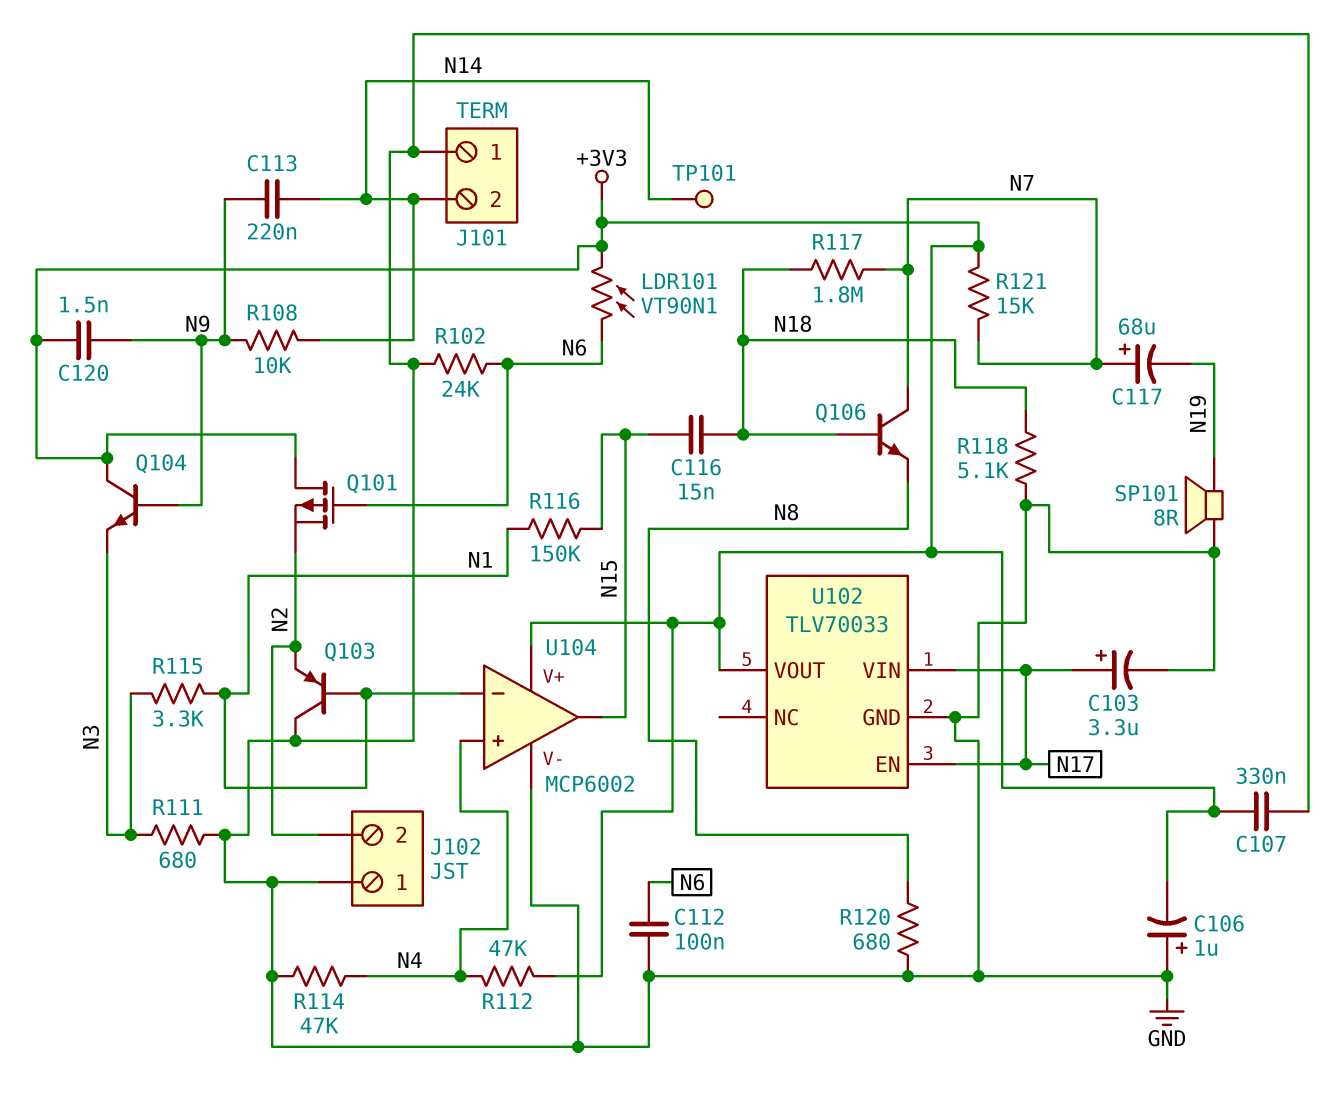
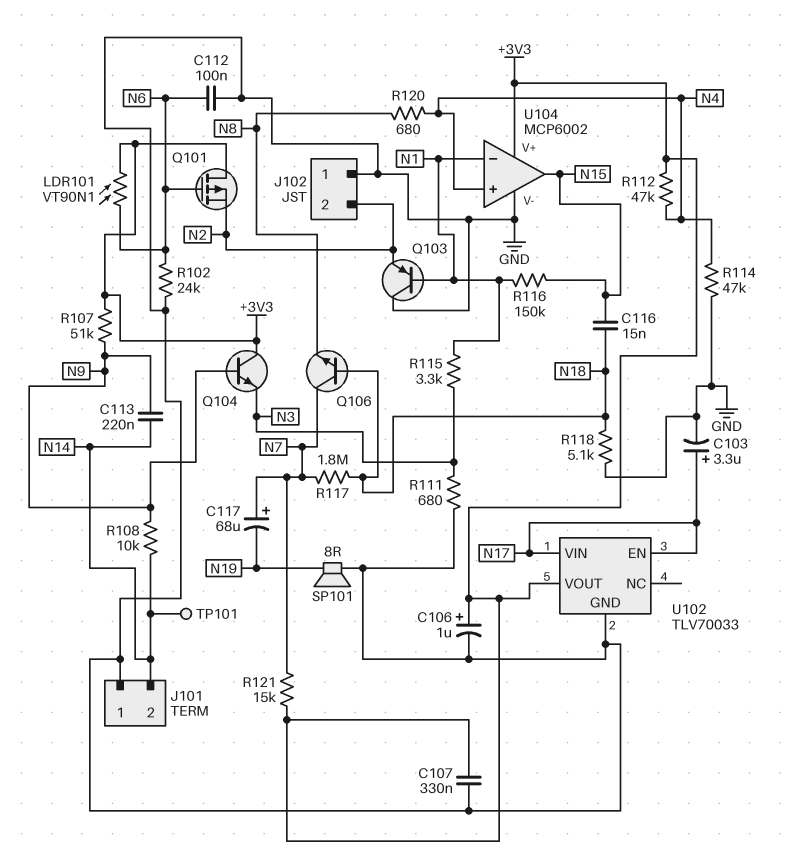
C106: 1uF (plus GND, minus +3V3) -> 1uF (plus +3V3, minus GND)
C120: 1.5nF (+3V3, N9) -> none
R107: none -> 51k (+3V3, N9)
R120: 680 (GND, N8) -> 680 (N4, N8)

